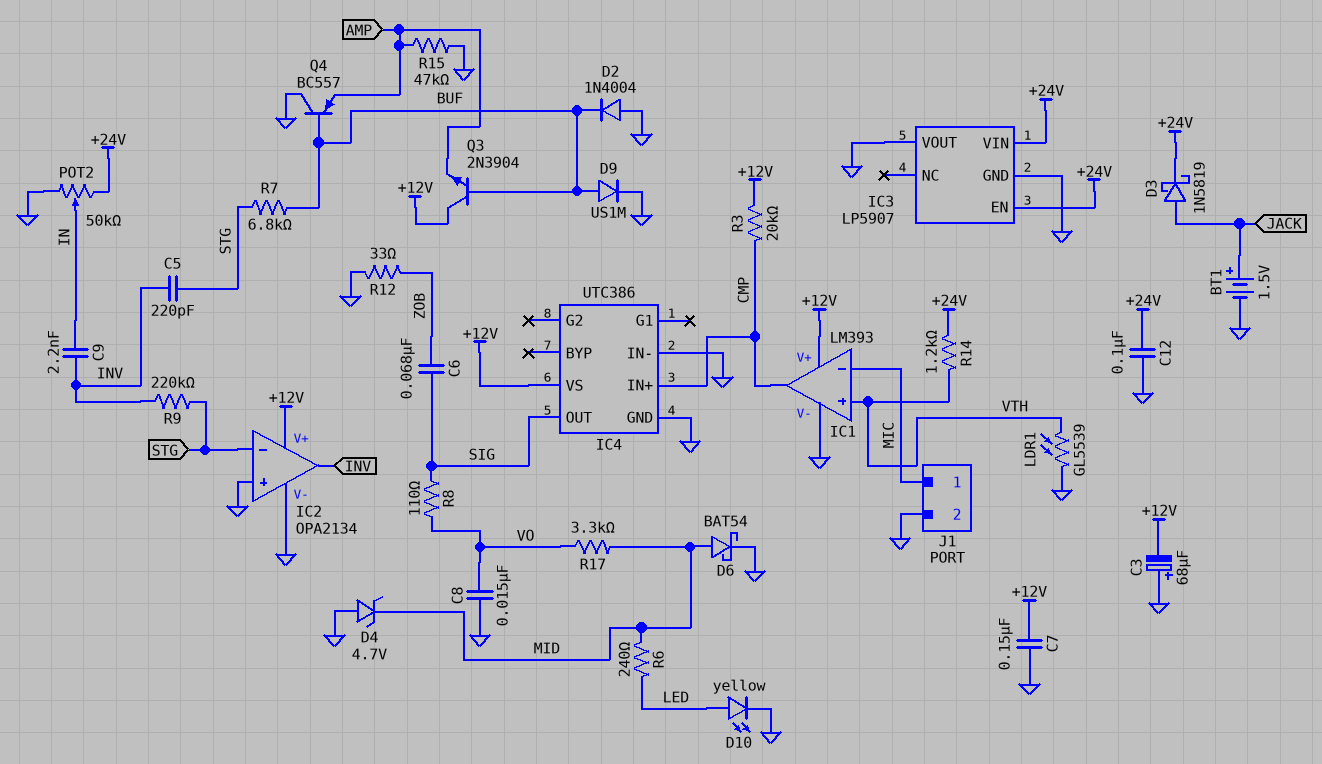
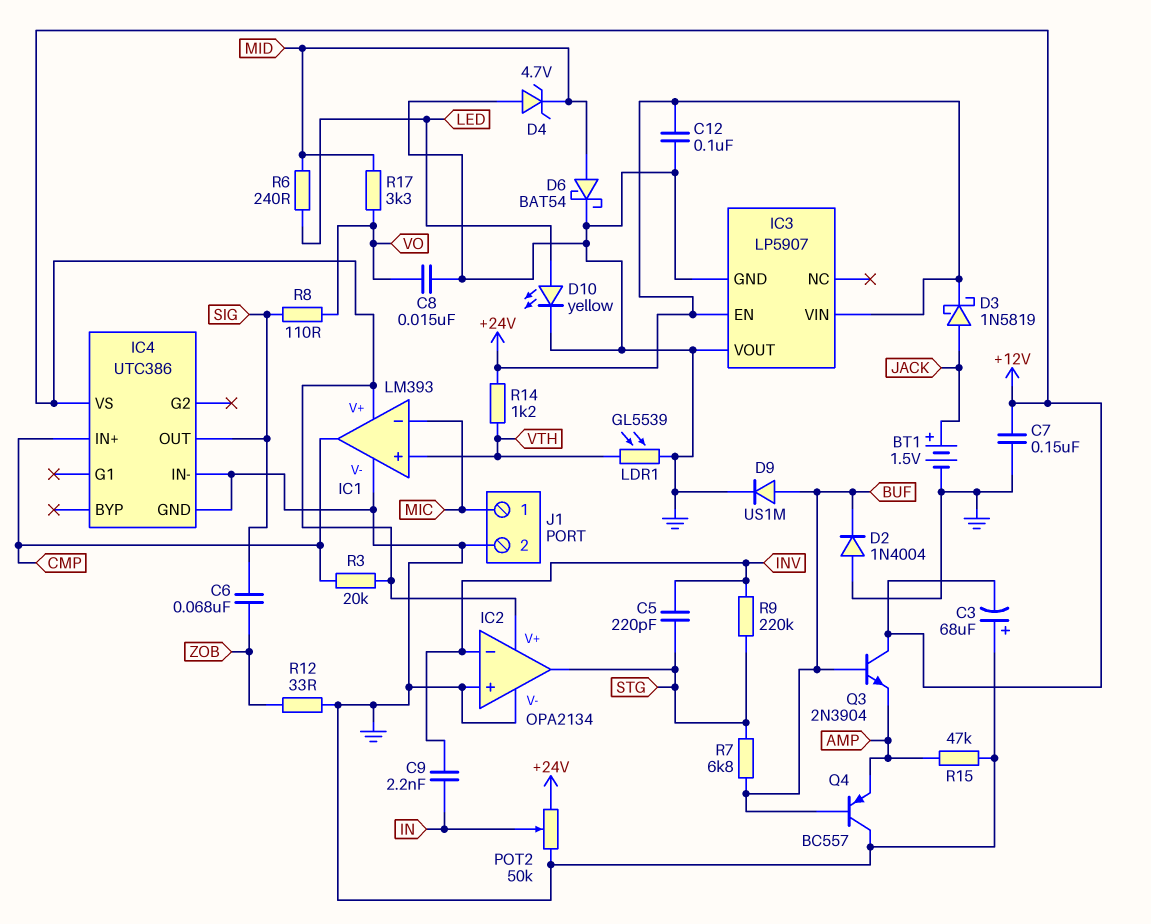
IC2 pin in-: STG -> INV
IC2 pin out: INV -> STG

